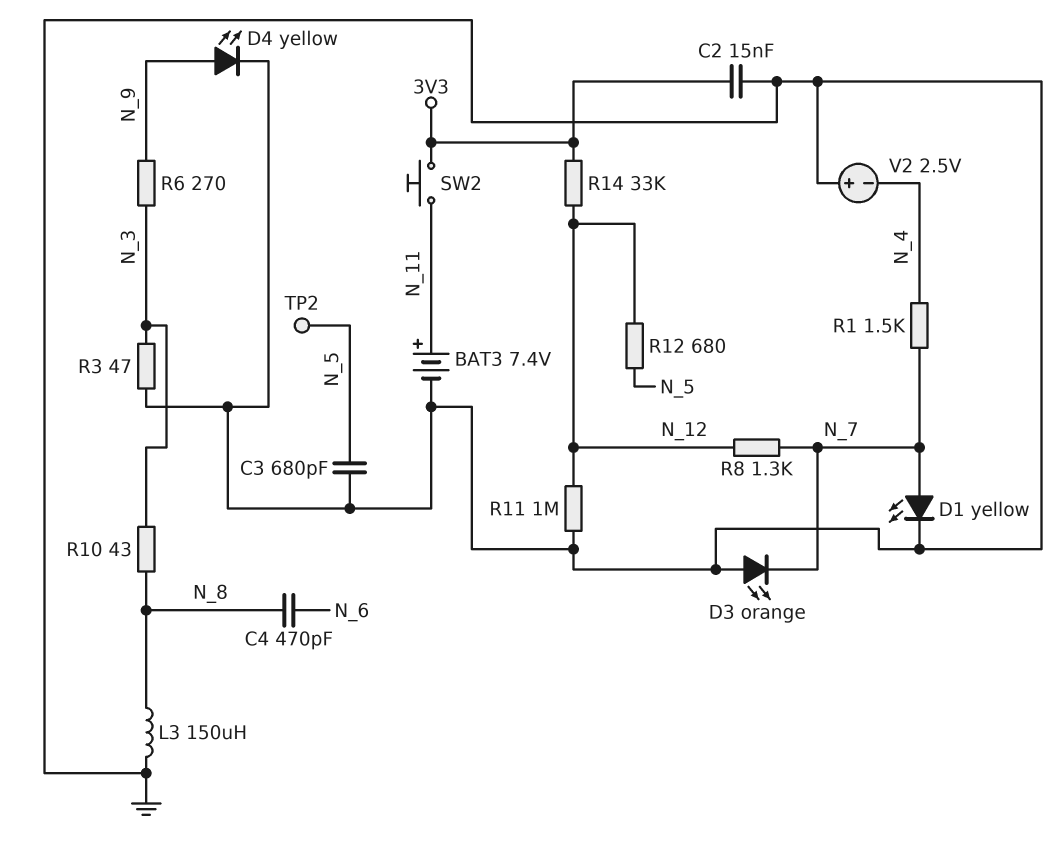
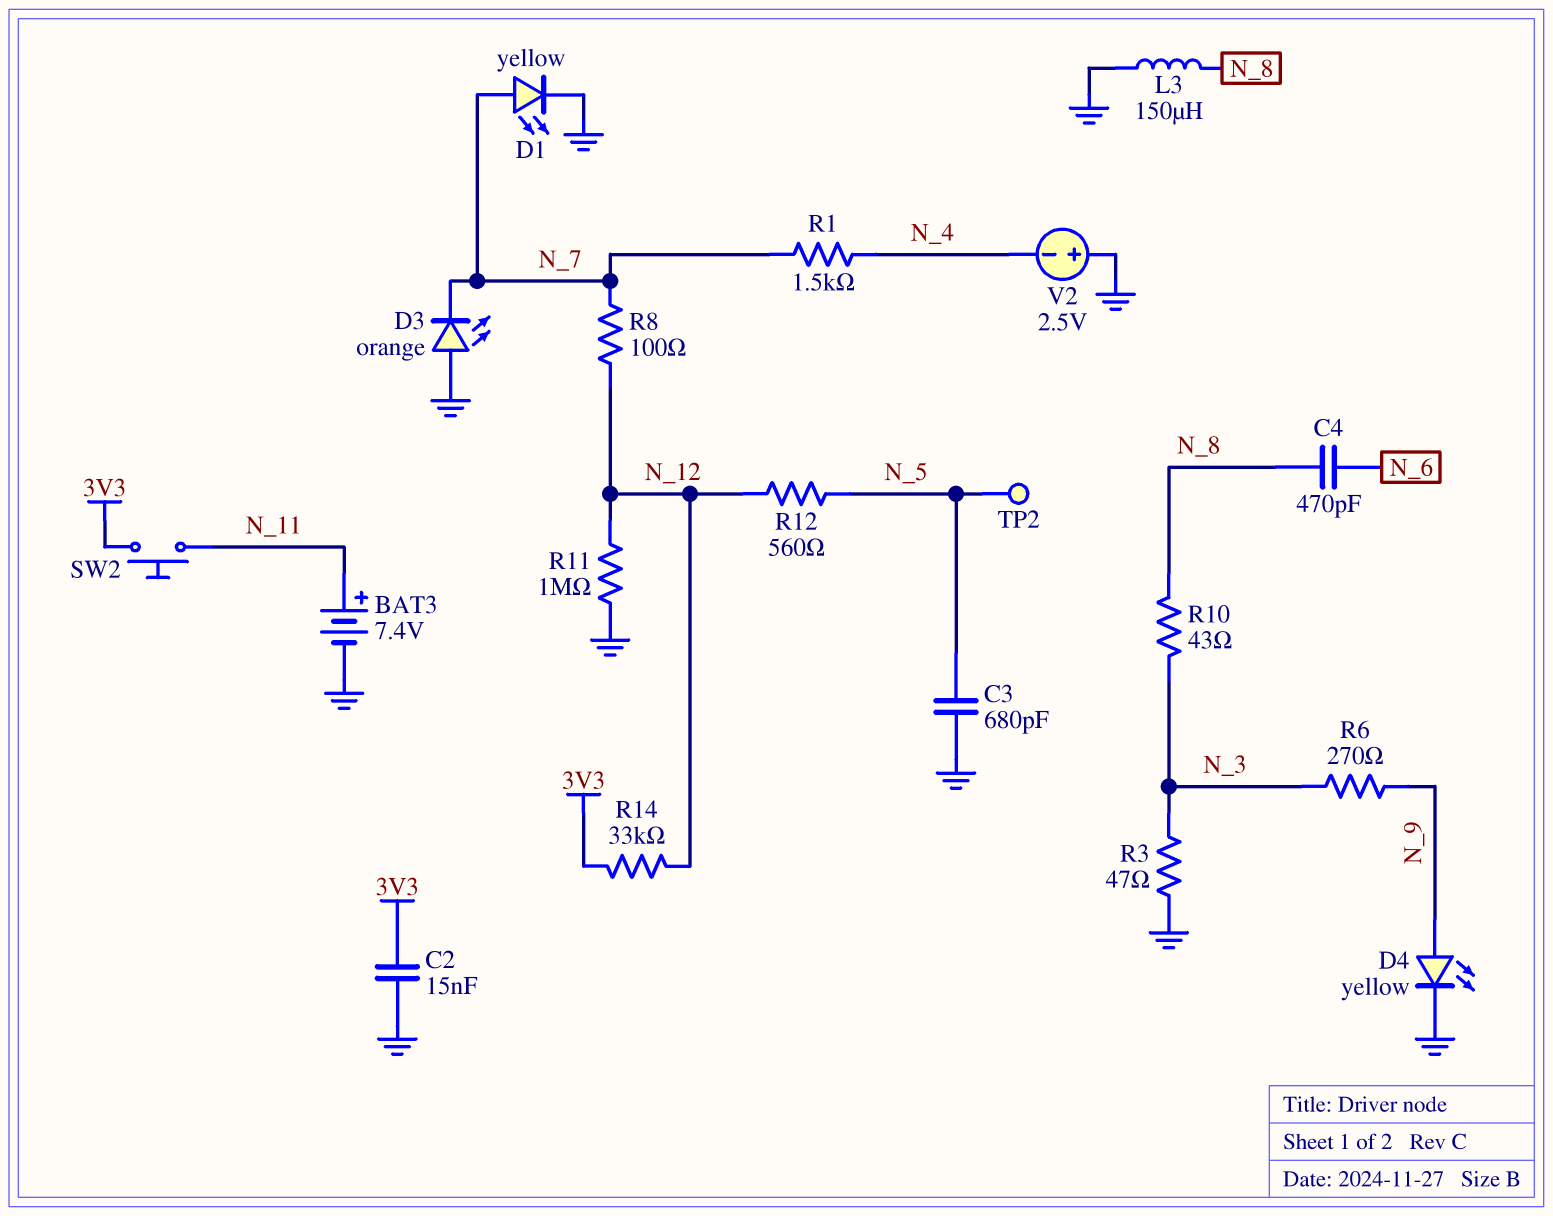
R8: 1.3k (N_7, N_12) -> 100 (N_7, N_12)
R12: 680 (N_5, N_12) -> 560 (N_5, N_12)

